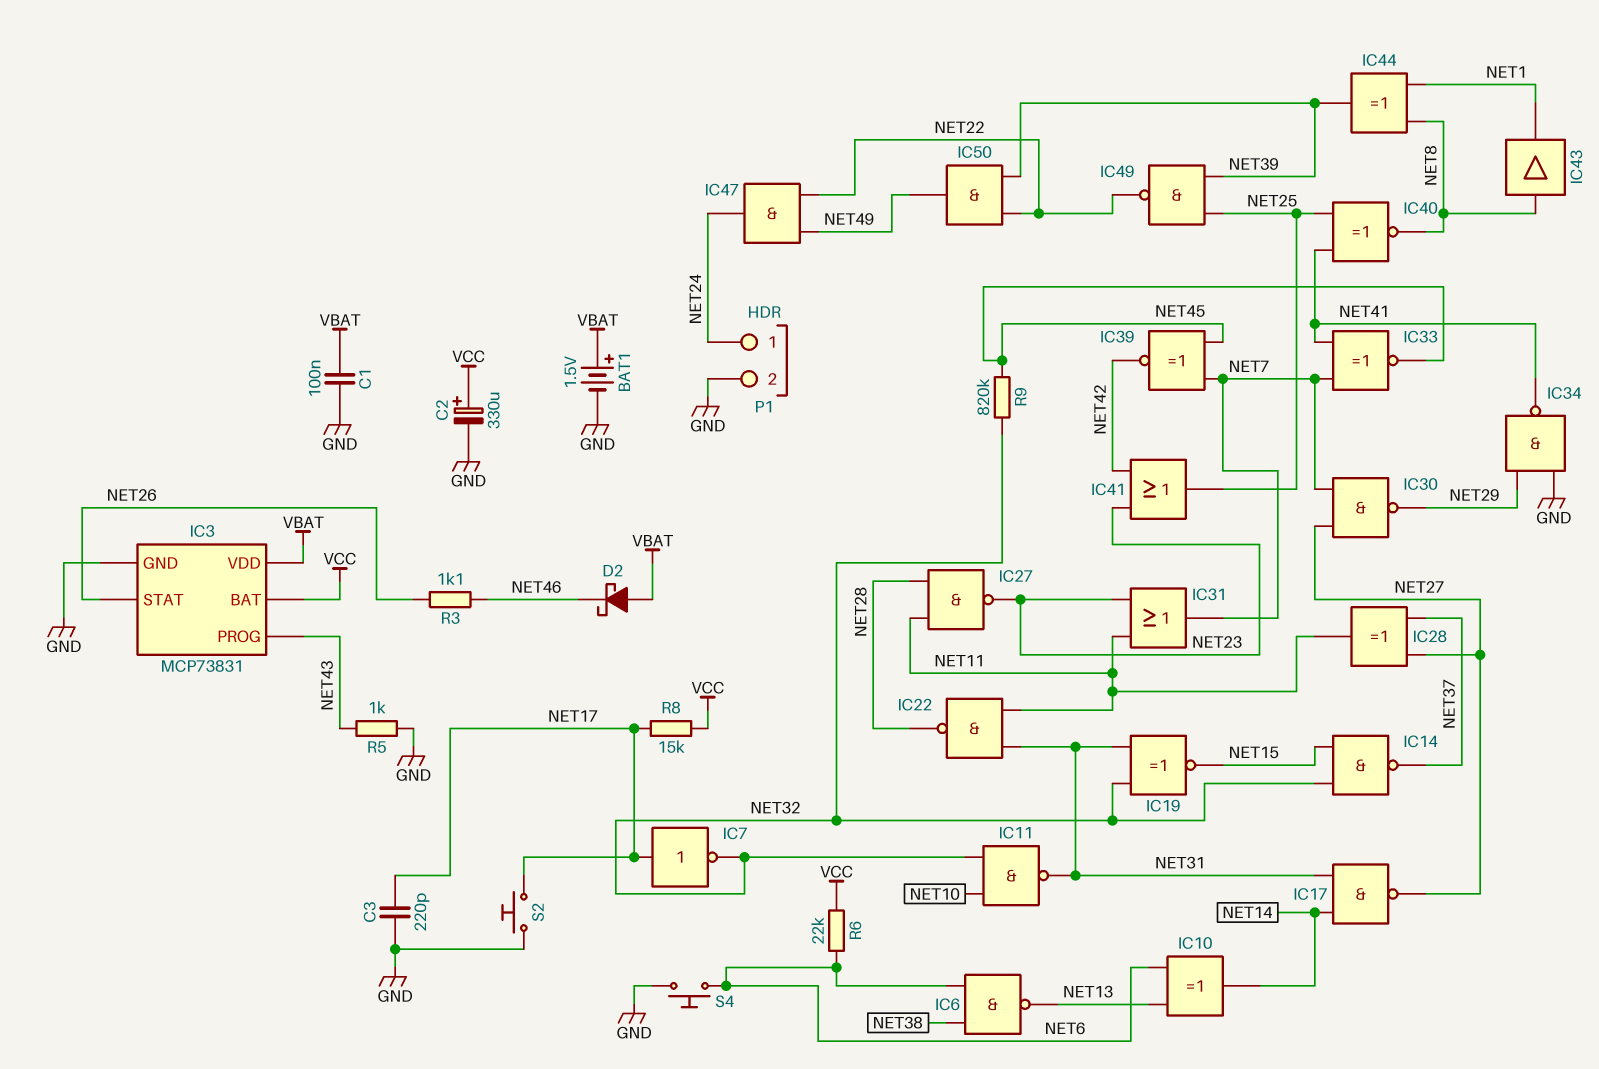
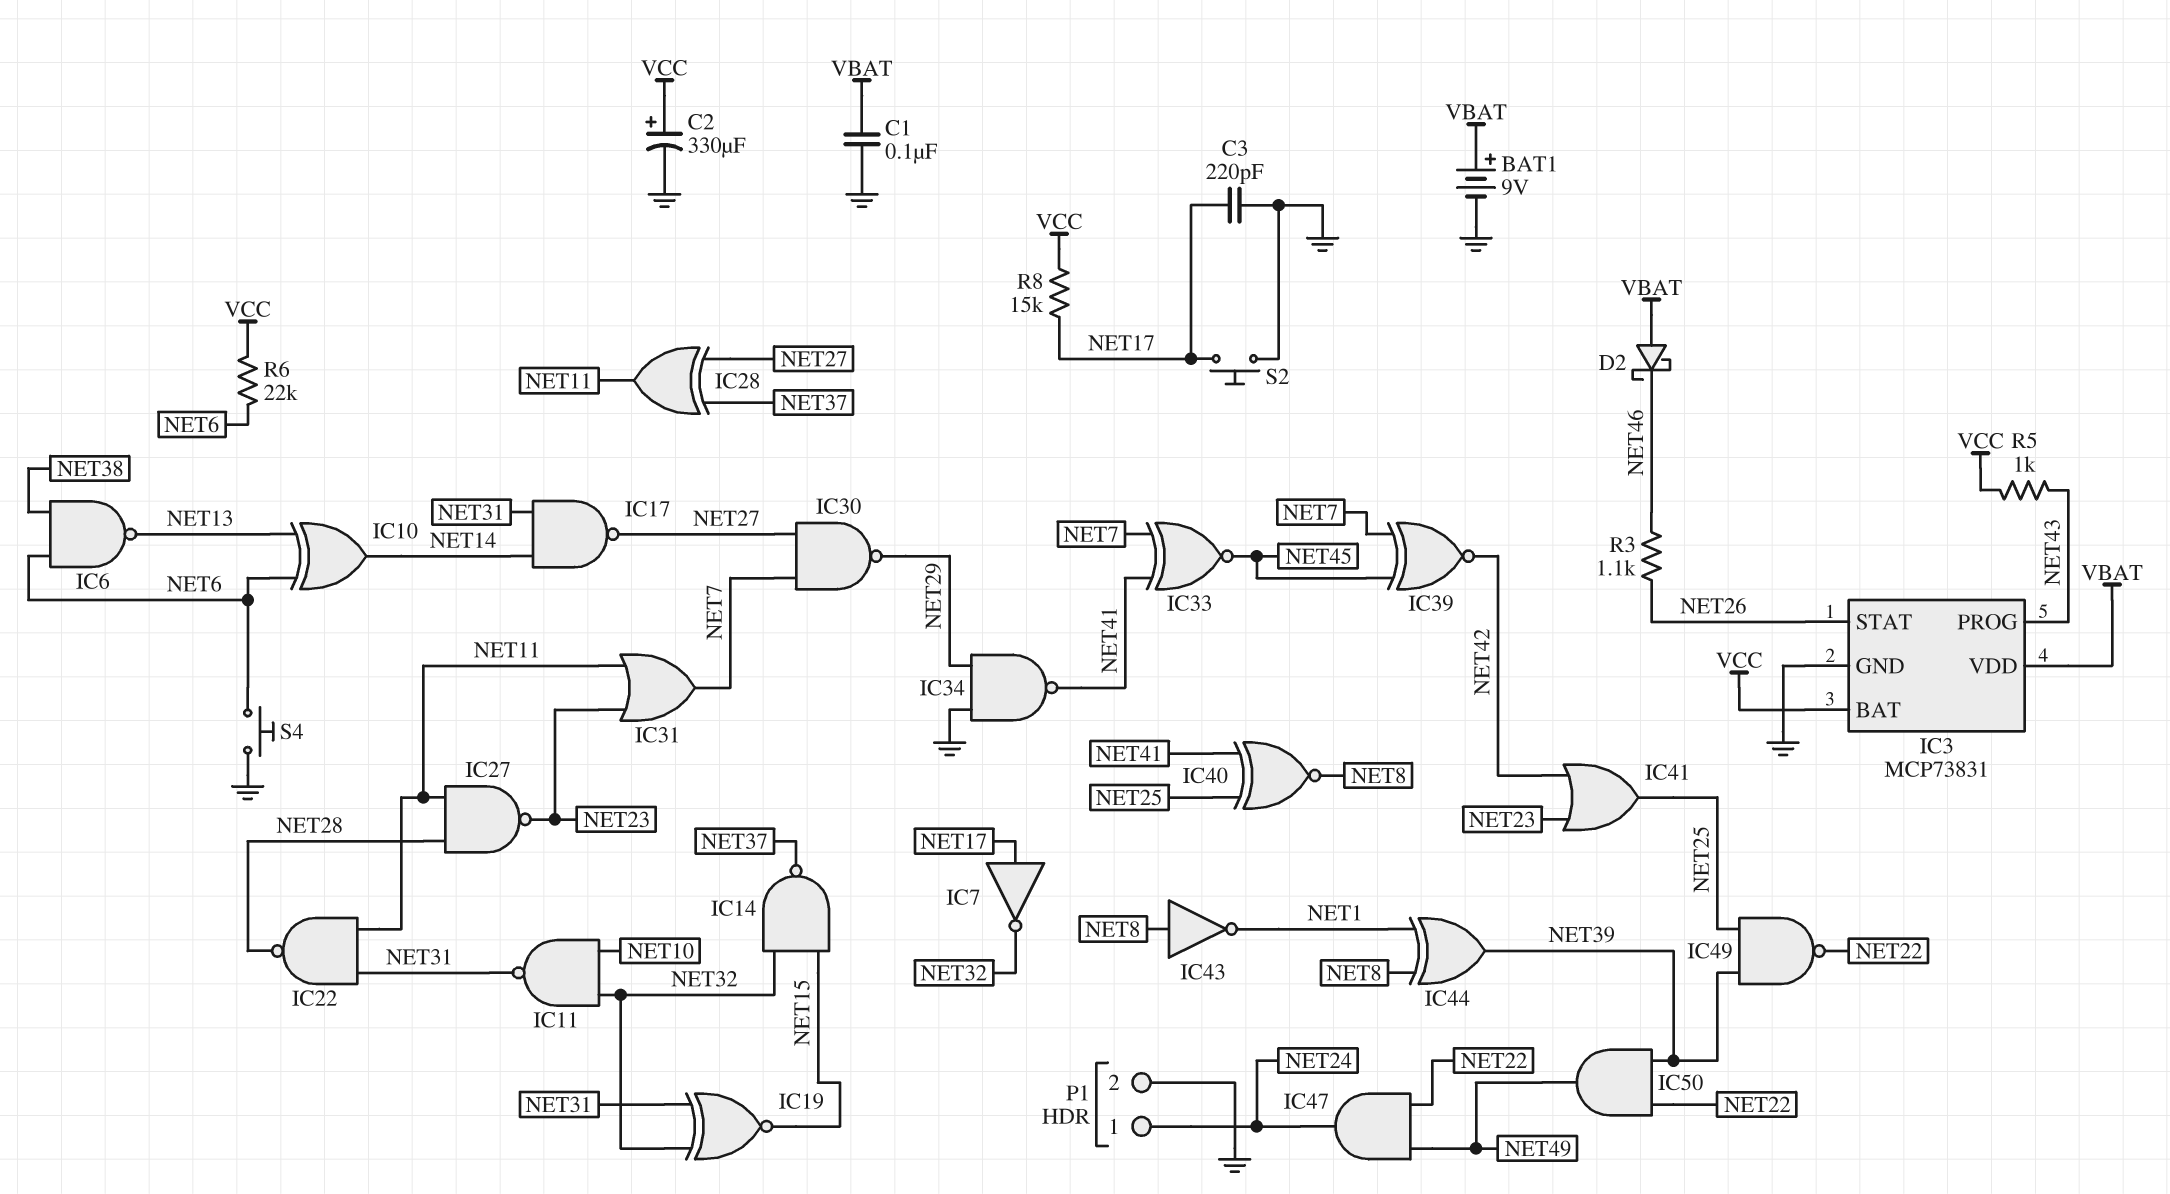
BAT1: 1.5V (plus VBAT, minus GND) -> 9V (plus VBAT, minus GND)
IC43: buffer (in NET8, out NET1) -> NOT (in NET8, out NET1)
R5: 1k (GND, NET43) -> 1k (NET43, VCC)
R9: 820k (NET32, NET45) -> none

